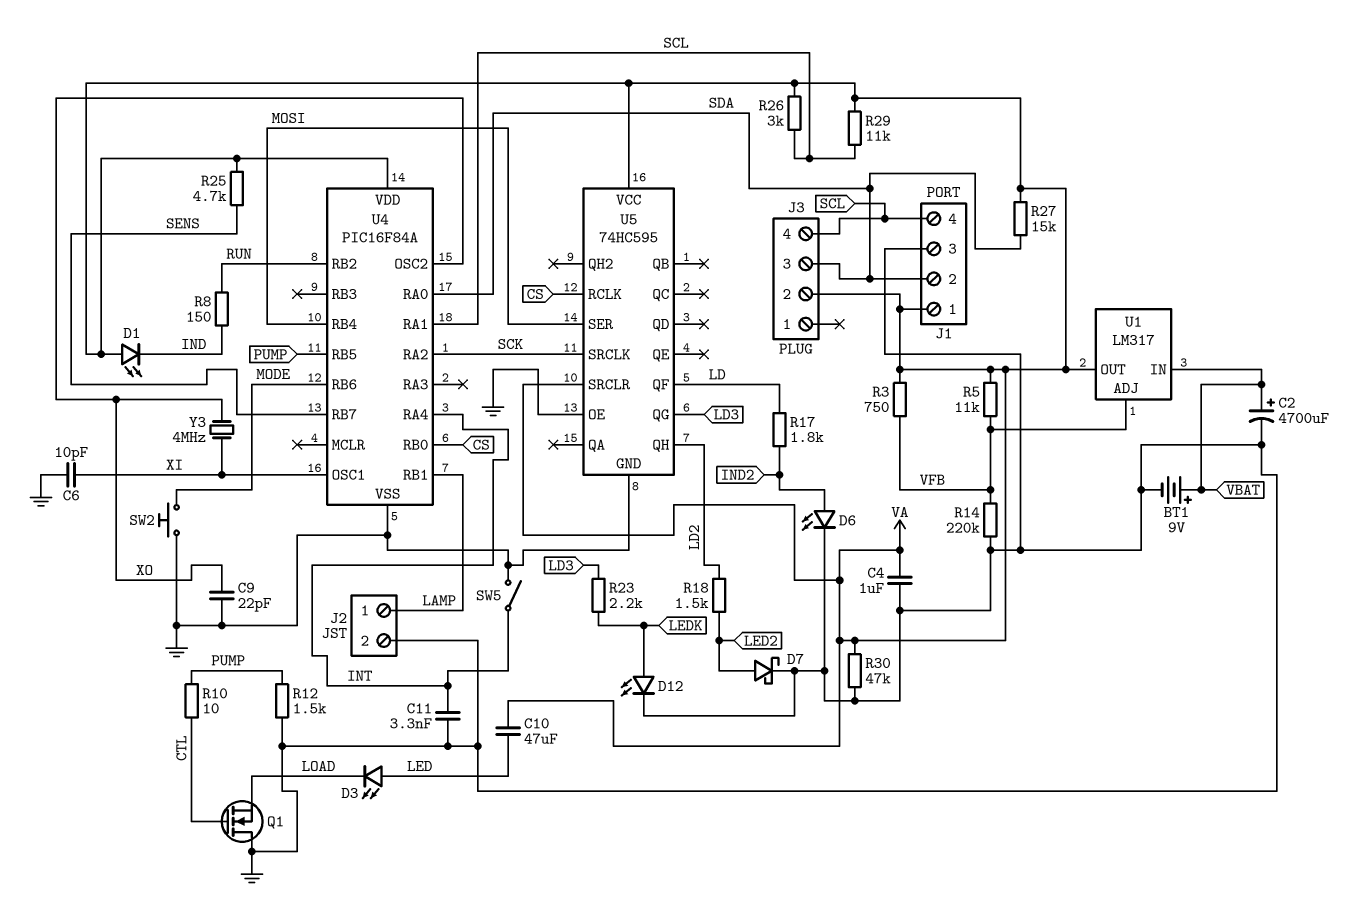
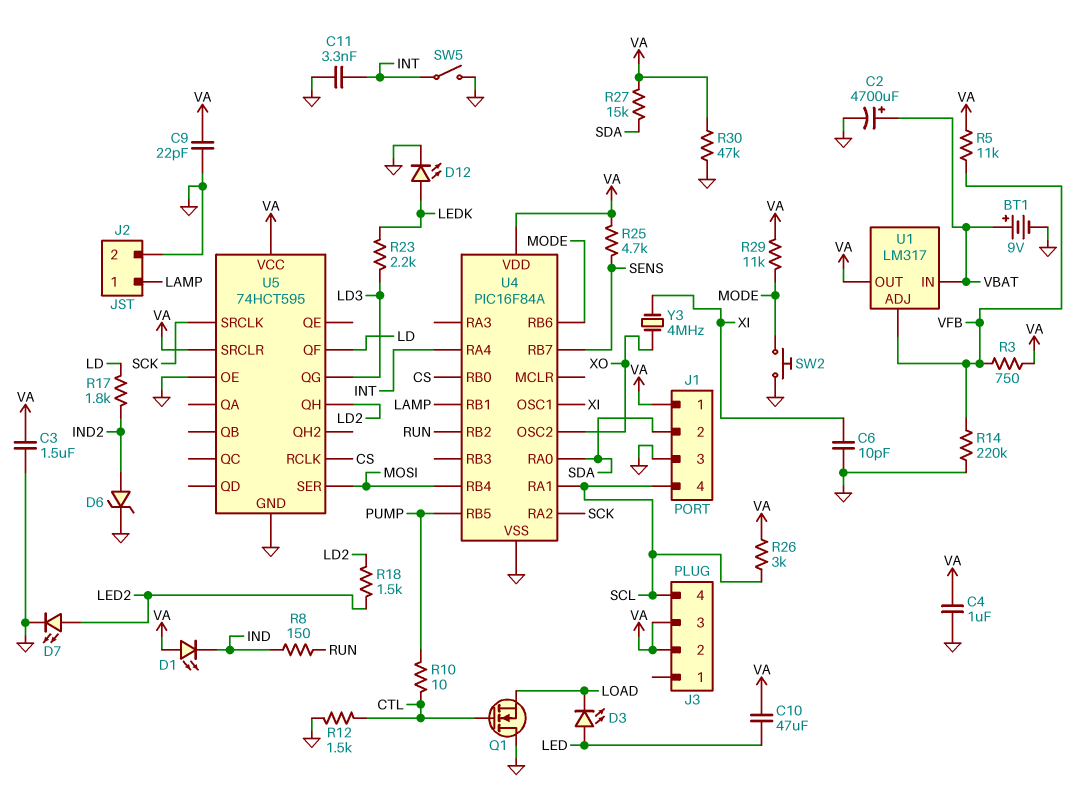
C3: none -> 1.5uF (GND, VA)
C9: 22pF (GND, XO) -> 22pF (GND, VA)
D6: LED (A IND2, K GND) -> zener (A IND2, K GND)
D7: schottky (A LED2, K GND) -> LED (A LED2, K GND)
J3 pin 3: SDA -> VA
R12: 1.5k (GND, PUMP) -> 1.5k (CTL, GND)
R29: 11k (SCL, VA) -> 11k (MODE, VA)
U5: 74HC595 -> 74HCT595

